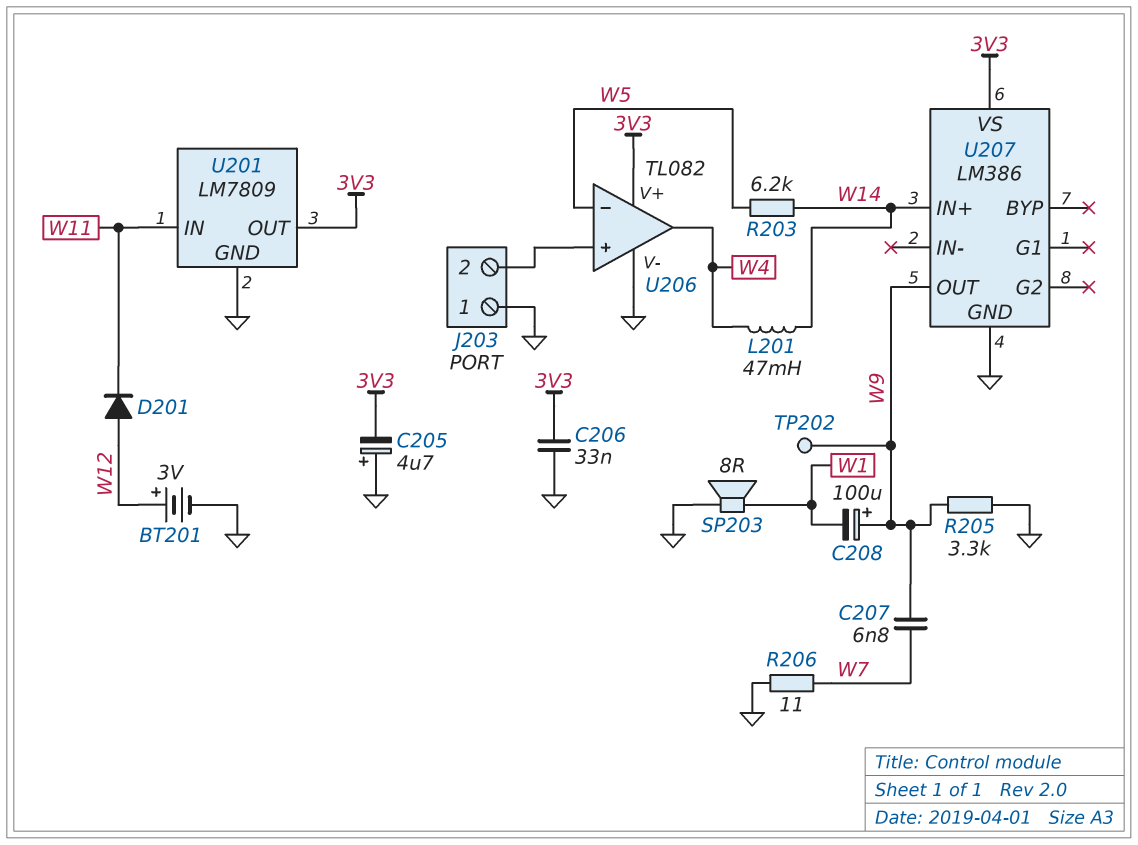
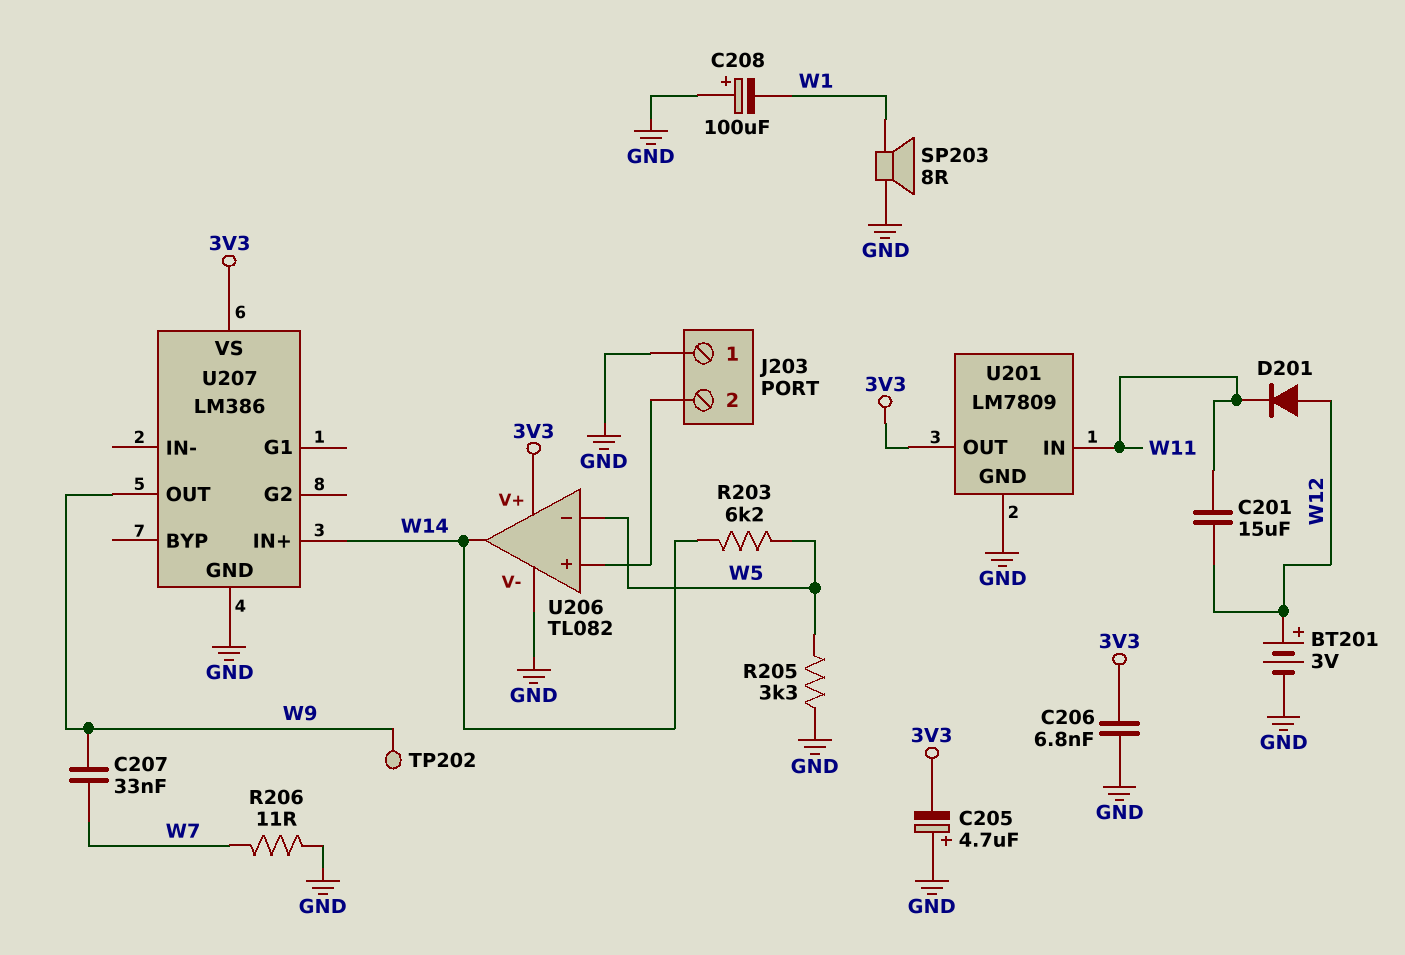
C201: none -> 15uF (W11, W12)
C206: 33nF (3V3, GND) -> 6.8nF (3V3, GND)
C207: 6.8nF (W7, W9) -> 33nF (W7, W9)
C208: 100uF (plus W9, minus W1) -> 100uF (plus GND, minus W1)
L201: 47mH (W4, W14) -> none
R205: 3.3k (GND, W9) -> 3.3k (GND, W5)
U206 pin out: W4 -> W14

